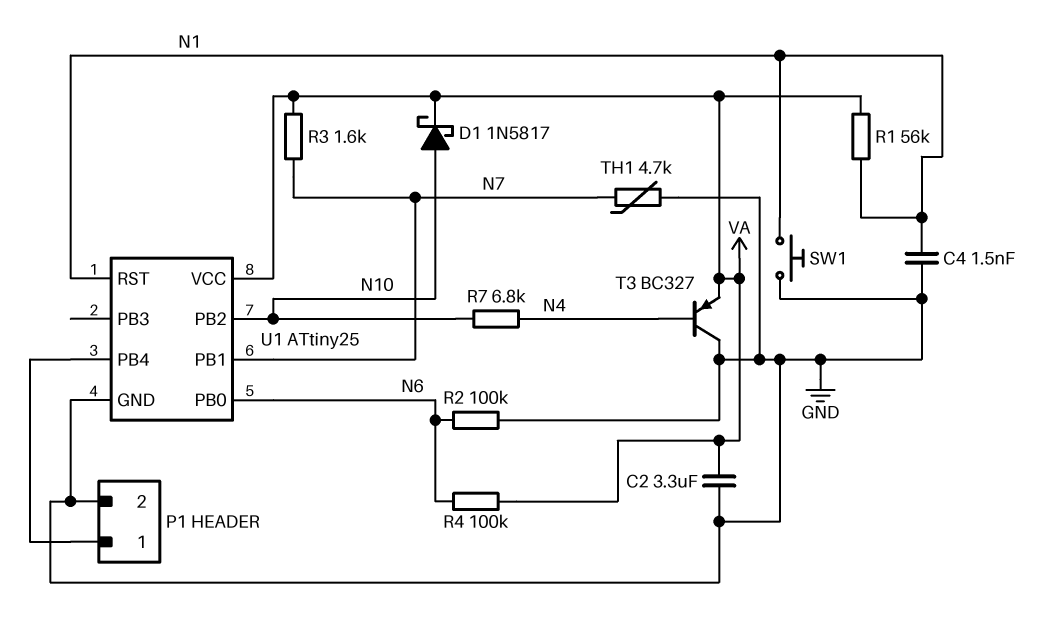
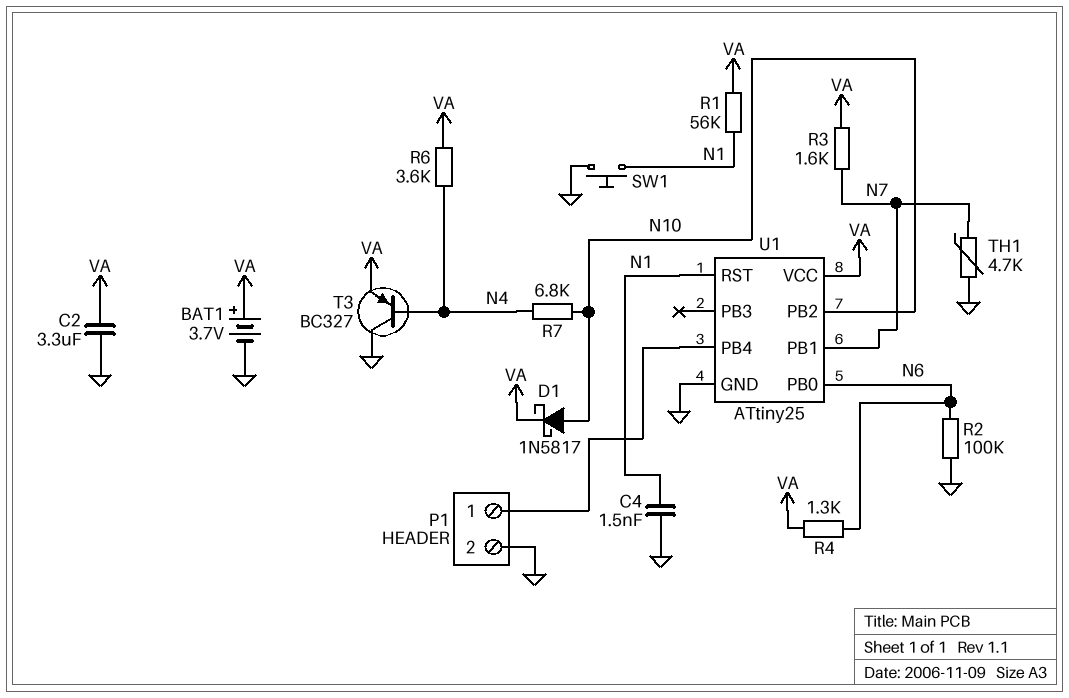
BAT1: none -> 3.7V (plus VA, minus GND)
R4: 100k (N6, VA) -> 1.3k (N6, VA)
R6: none -> 3.6k (N4, VA)

